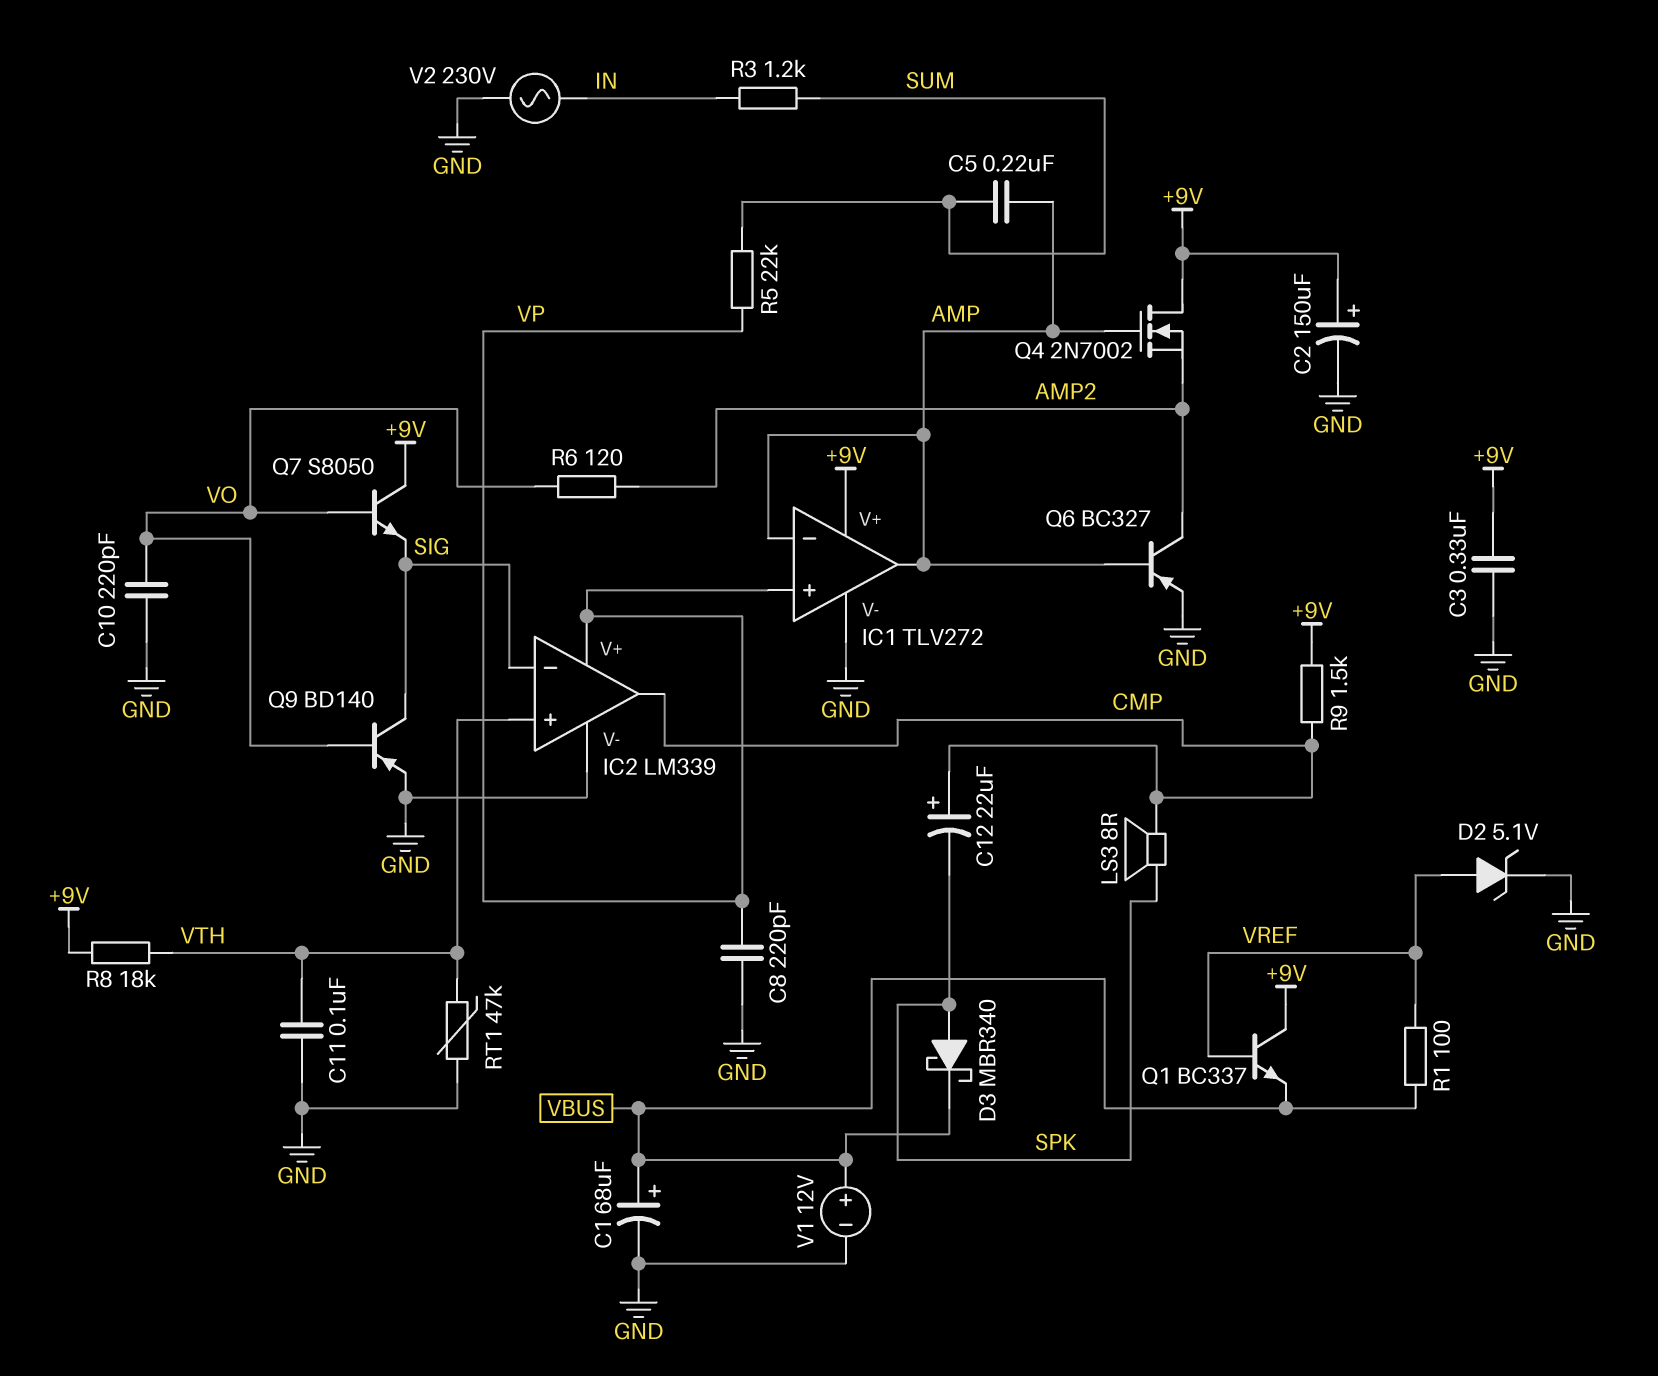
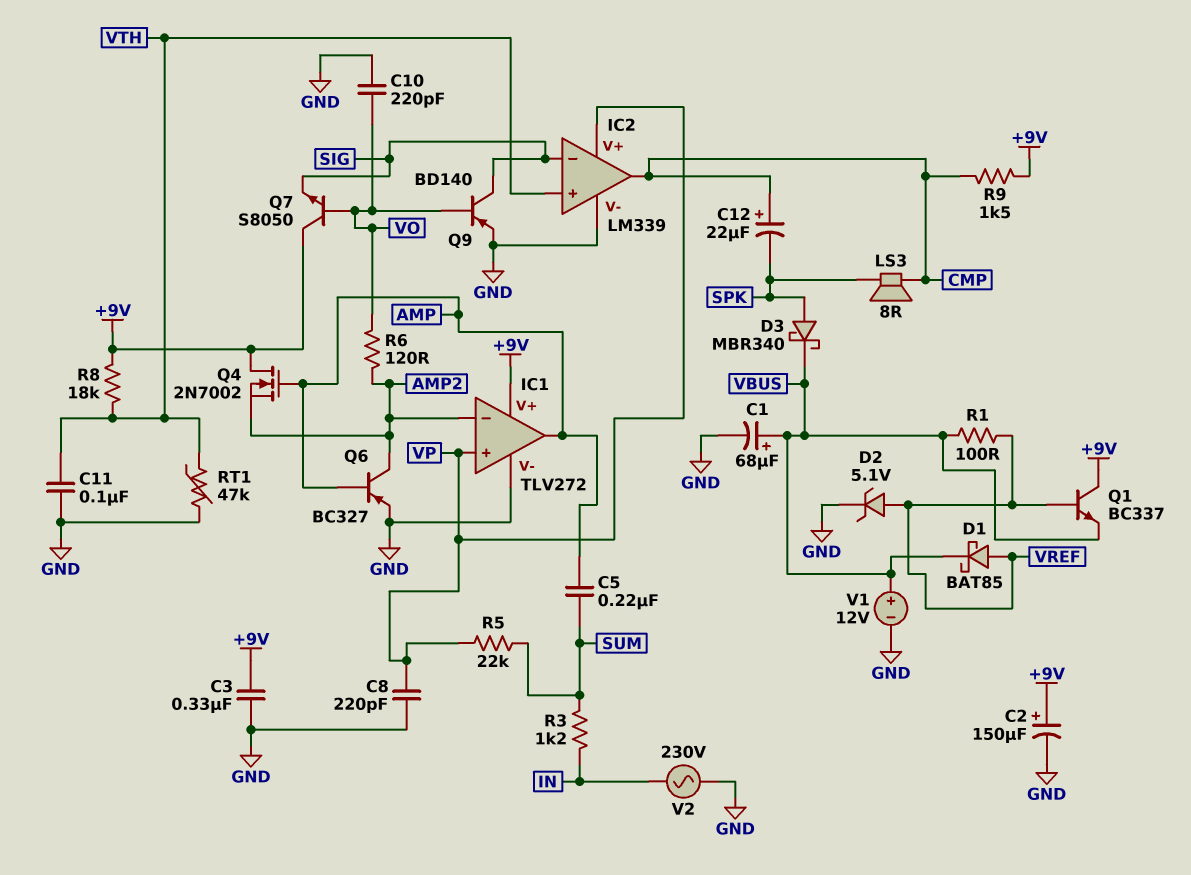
D1: none -> schottky BAT85 (A VREF, K VBUS)
IC1 pin in-: AMP -> AMP2

